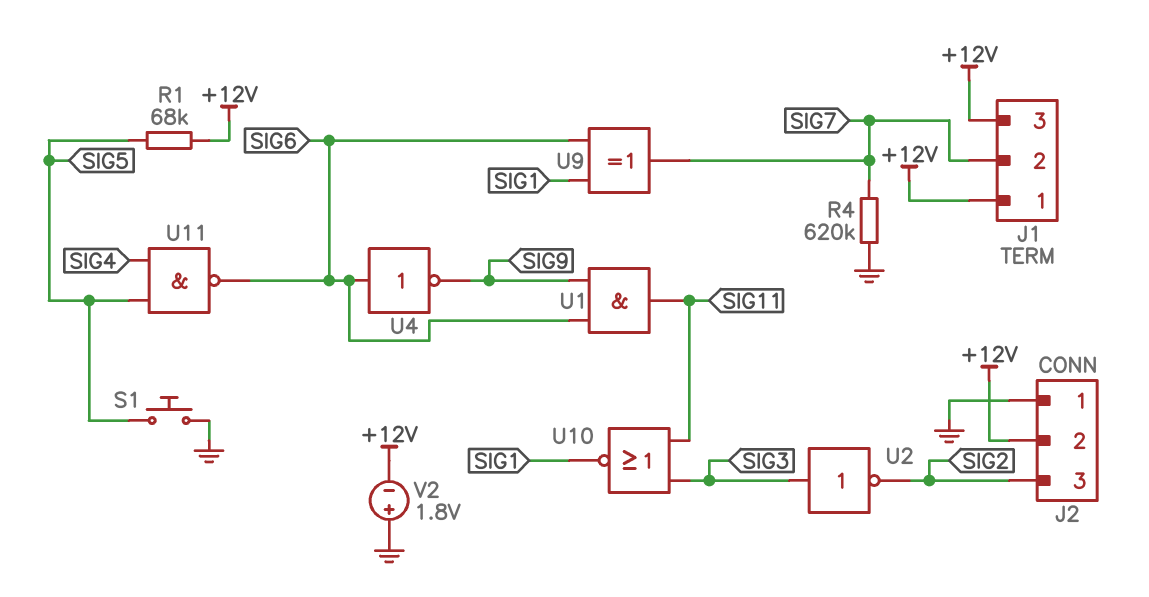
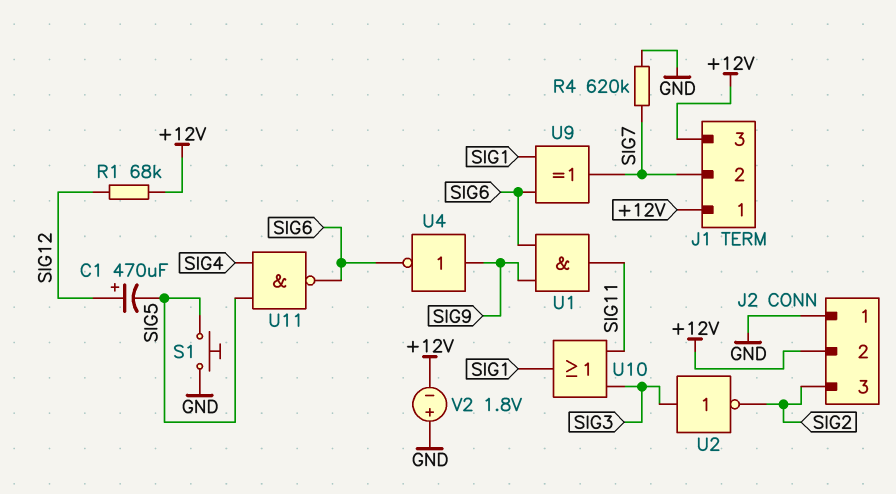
C1: none -> 470uF (plus SIG12, minus SIG5)
R1: 68k (+12V, SIG5) -> 68k (+12V, SIG12)
U4: NOT (in SIG6, out SIG9) -> NOT (in SIG9, out SIG6)
U10: NOR (in SIG3, in SIG11, out SIG1) -> OR (in SIG3, in SIG11, out SIG1)

